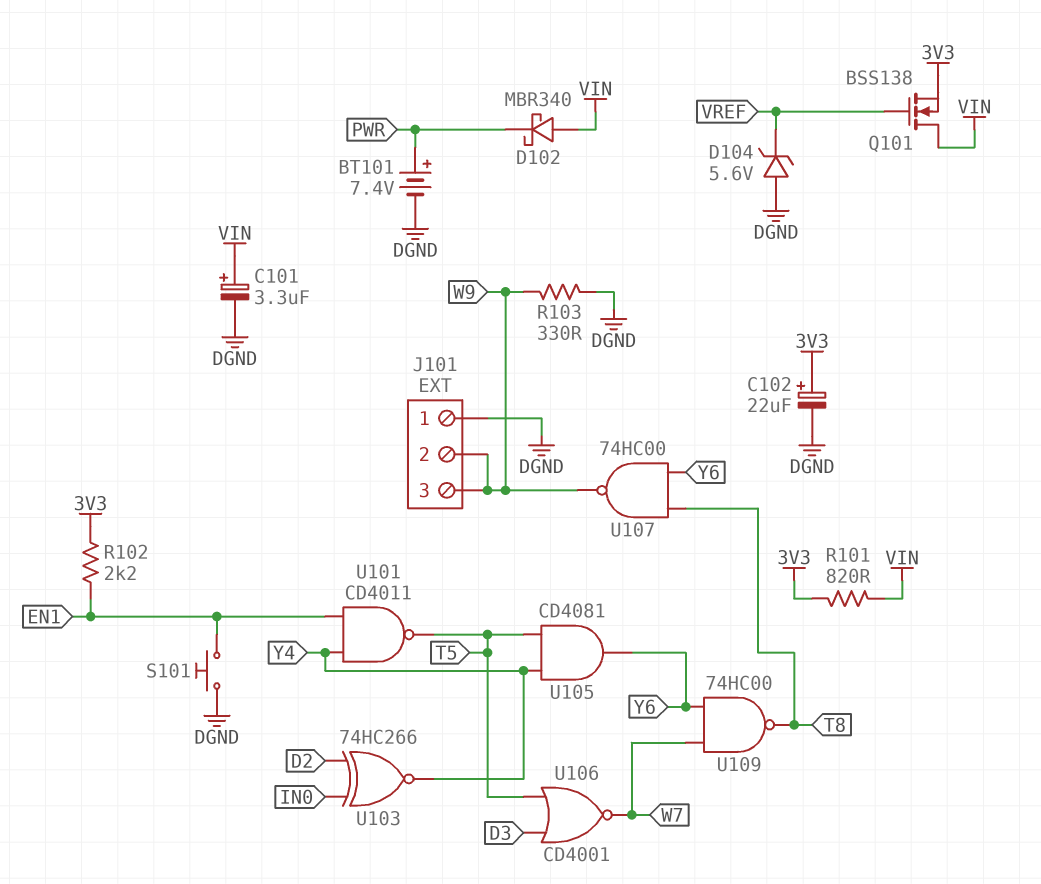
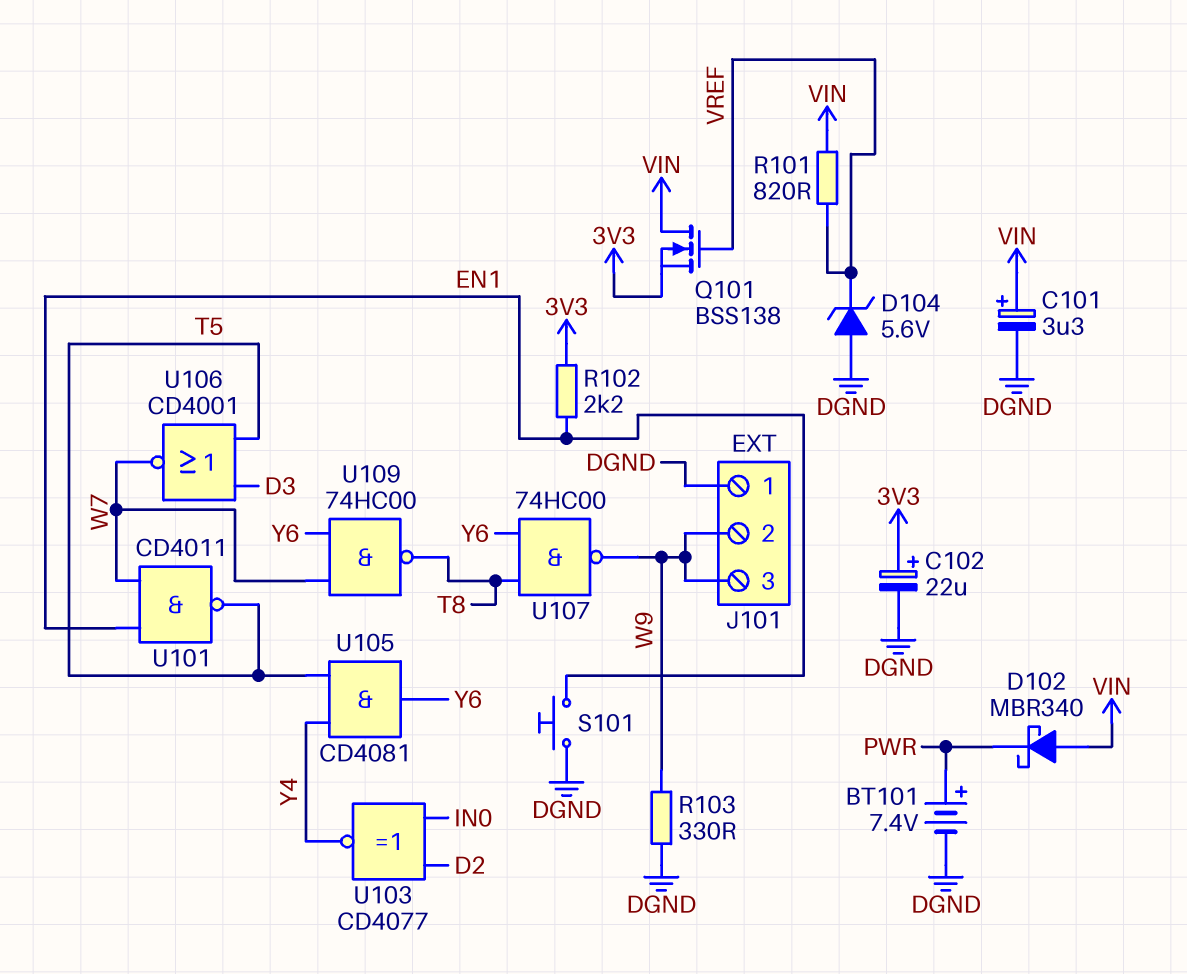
R101: 820 (3V3, VIN) -> 820 (VIN, VREF)
U101: NAND CD4011 (in EN1, in Y4, out T5) -> NAND CD4011 (in EN1, in W7, out T5)
U103: XNOR 74HC266 (in D2, in IN0, out Y4) -> XNOR CD4077 (in D2, in IN0, out Y4)

